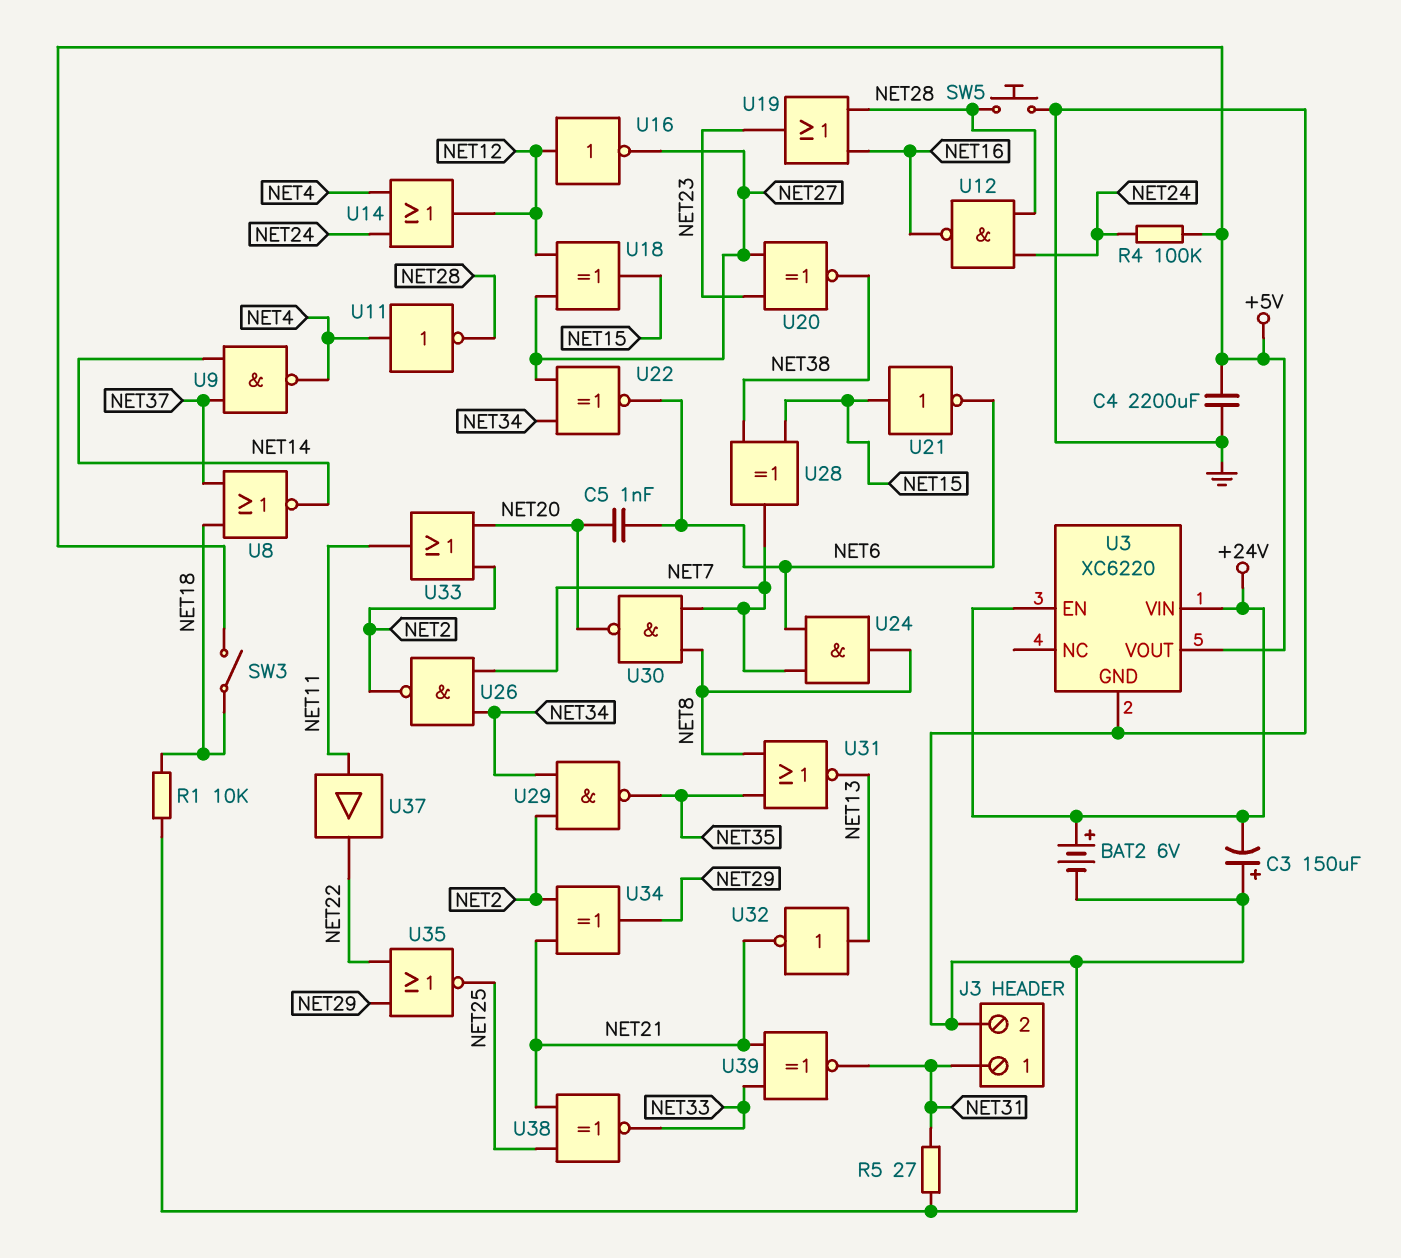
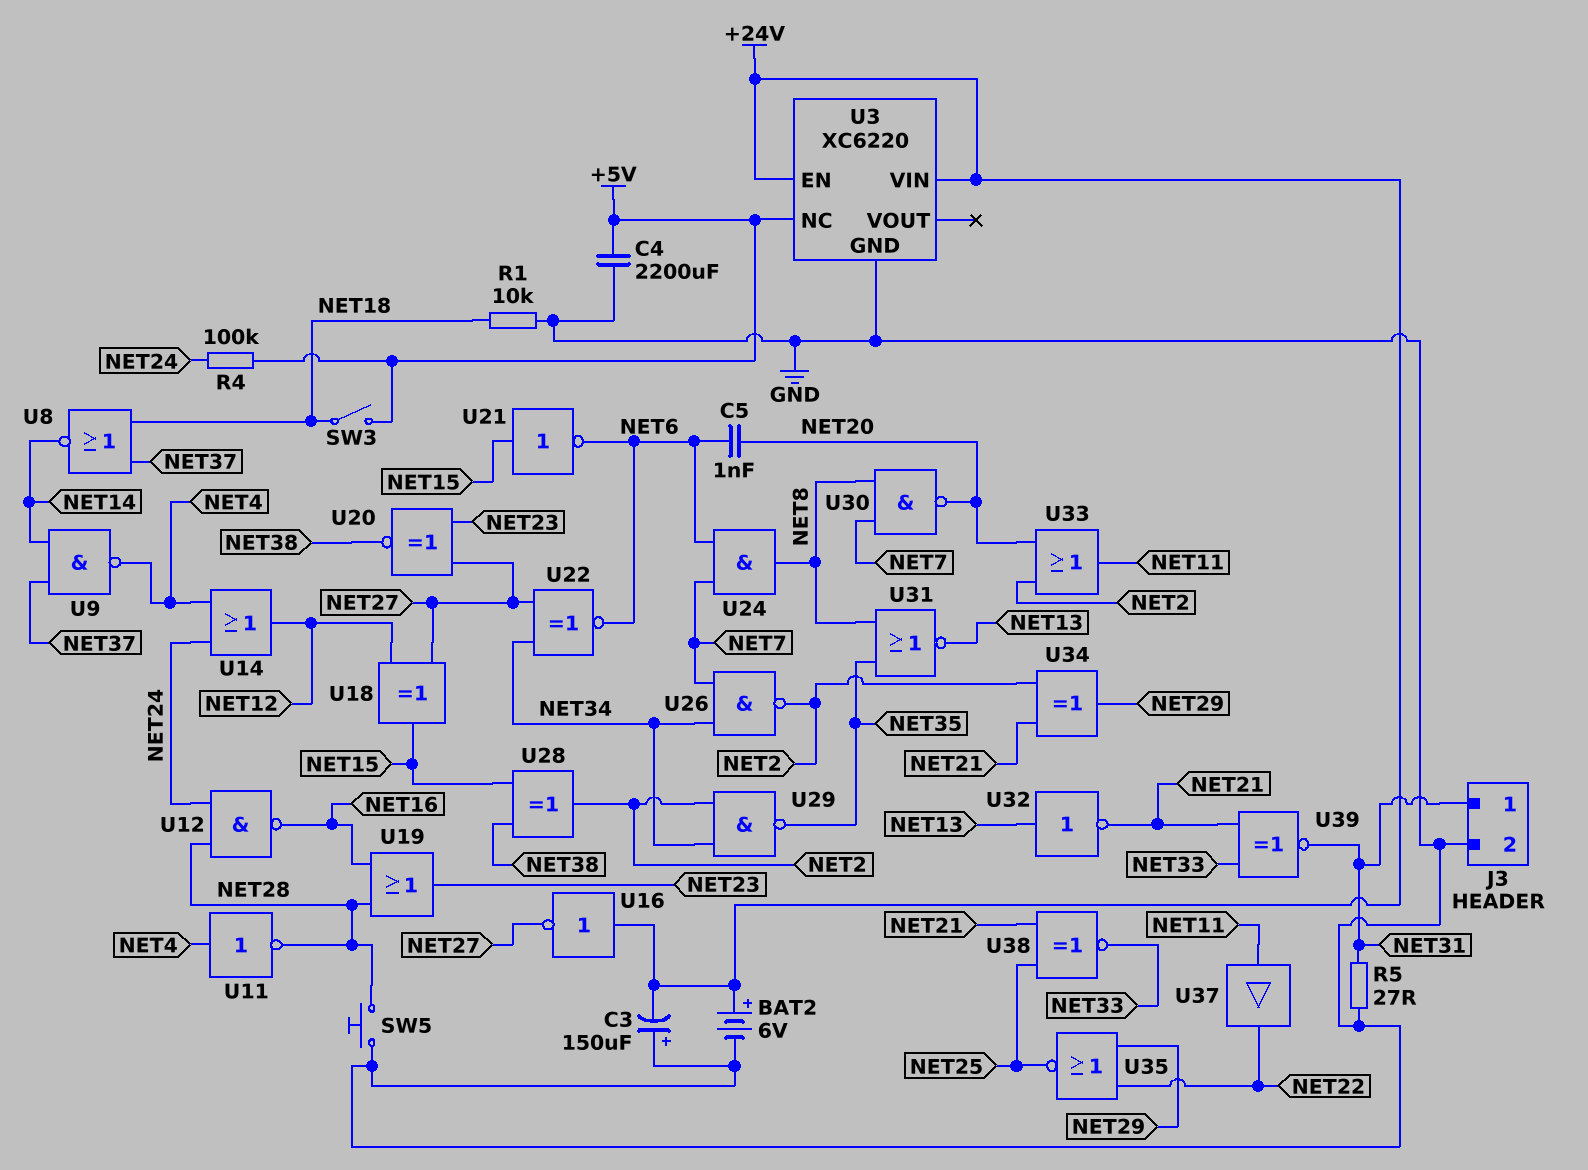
U3 pin NC: none -> +5V
U3 pin VOUT: +5V -> none
U16: NOT (in NET12, out NET27) -> NOT (in +24V, out NET27)
U28: XOR (in NET15, in NET38, out NET7) -> XOR (in NET15, in NET38, out NET2)

